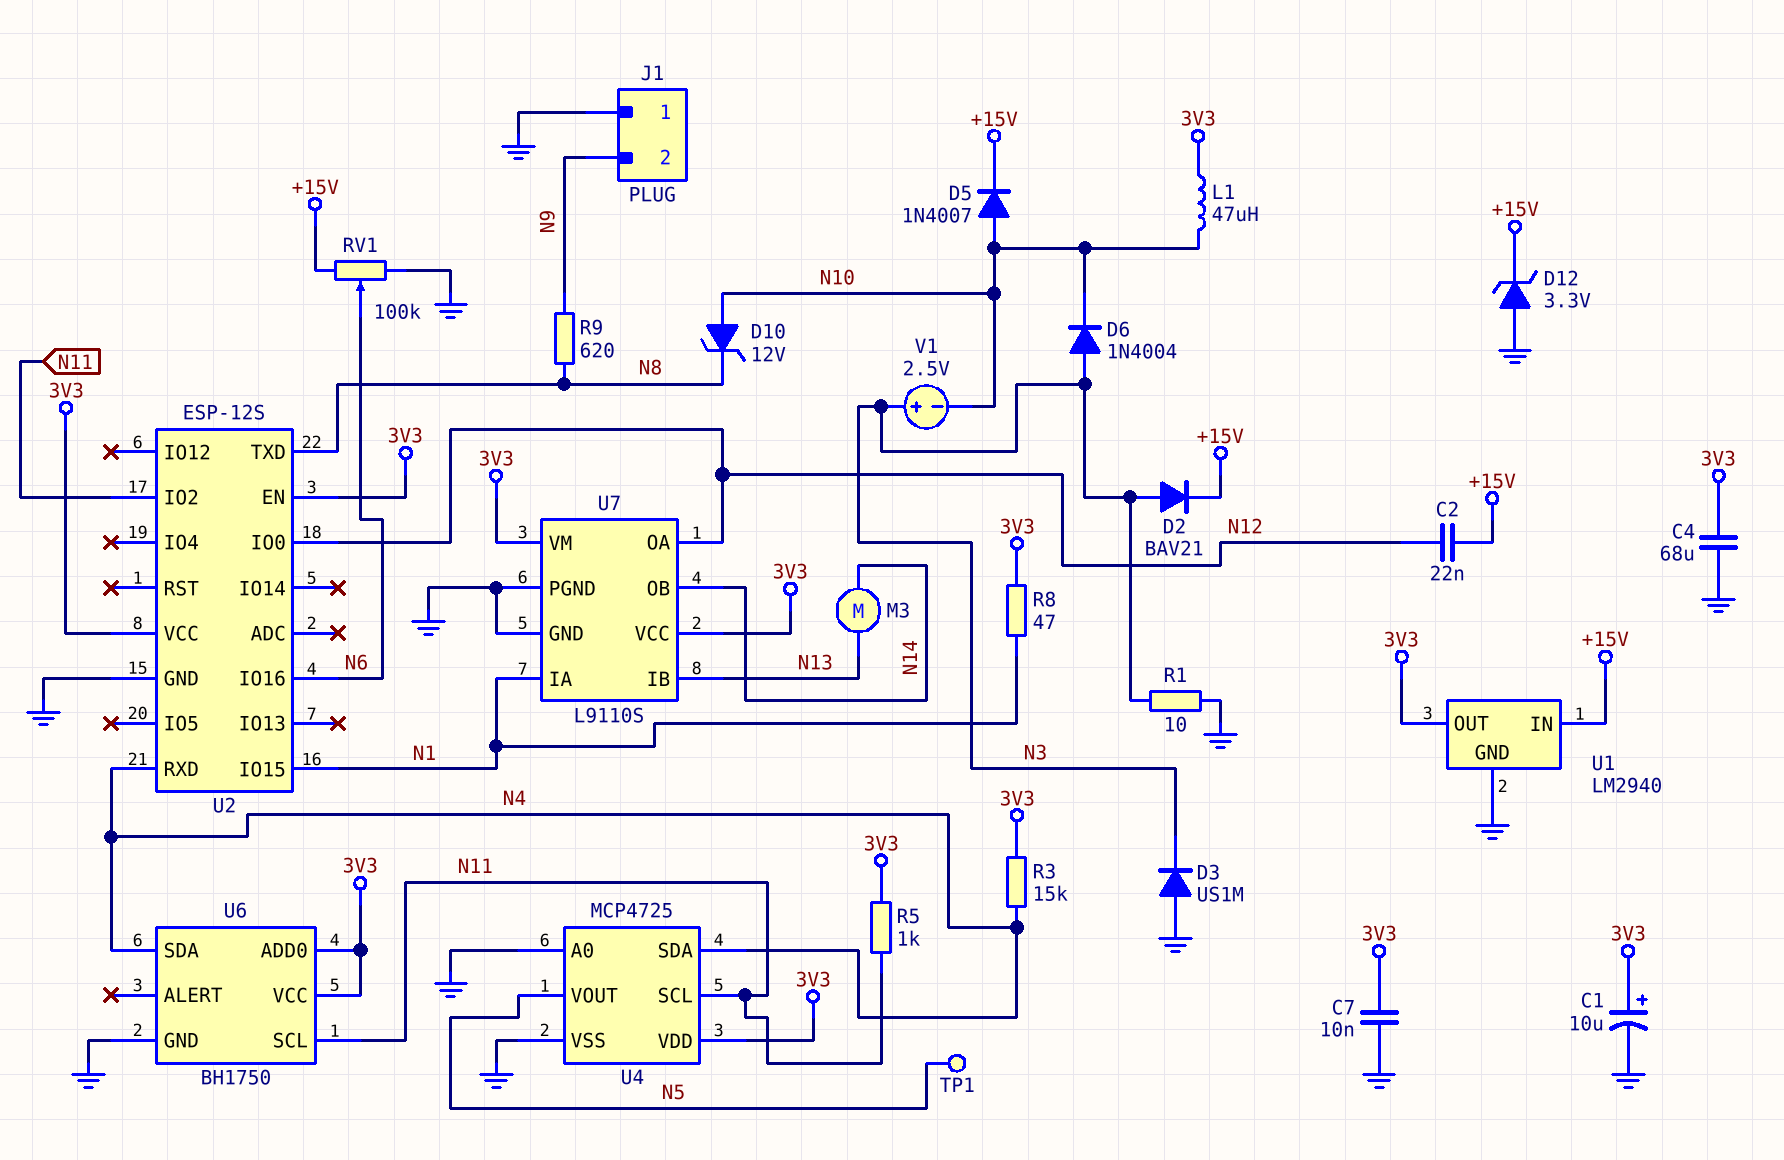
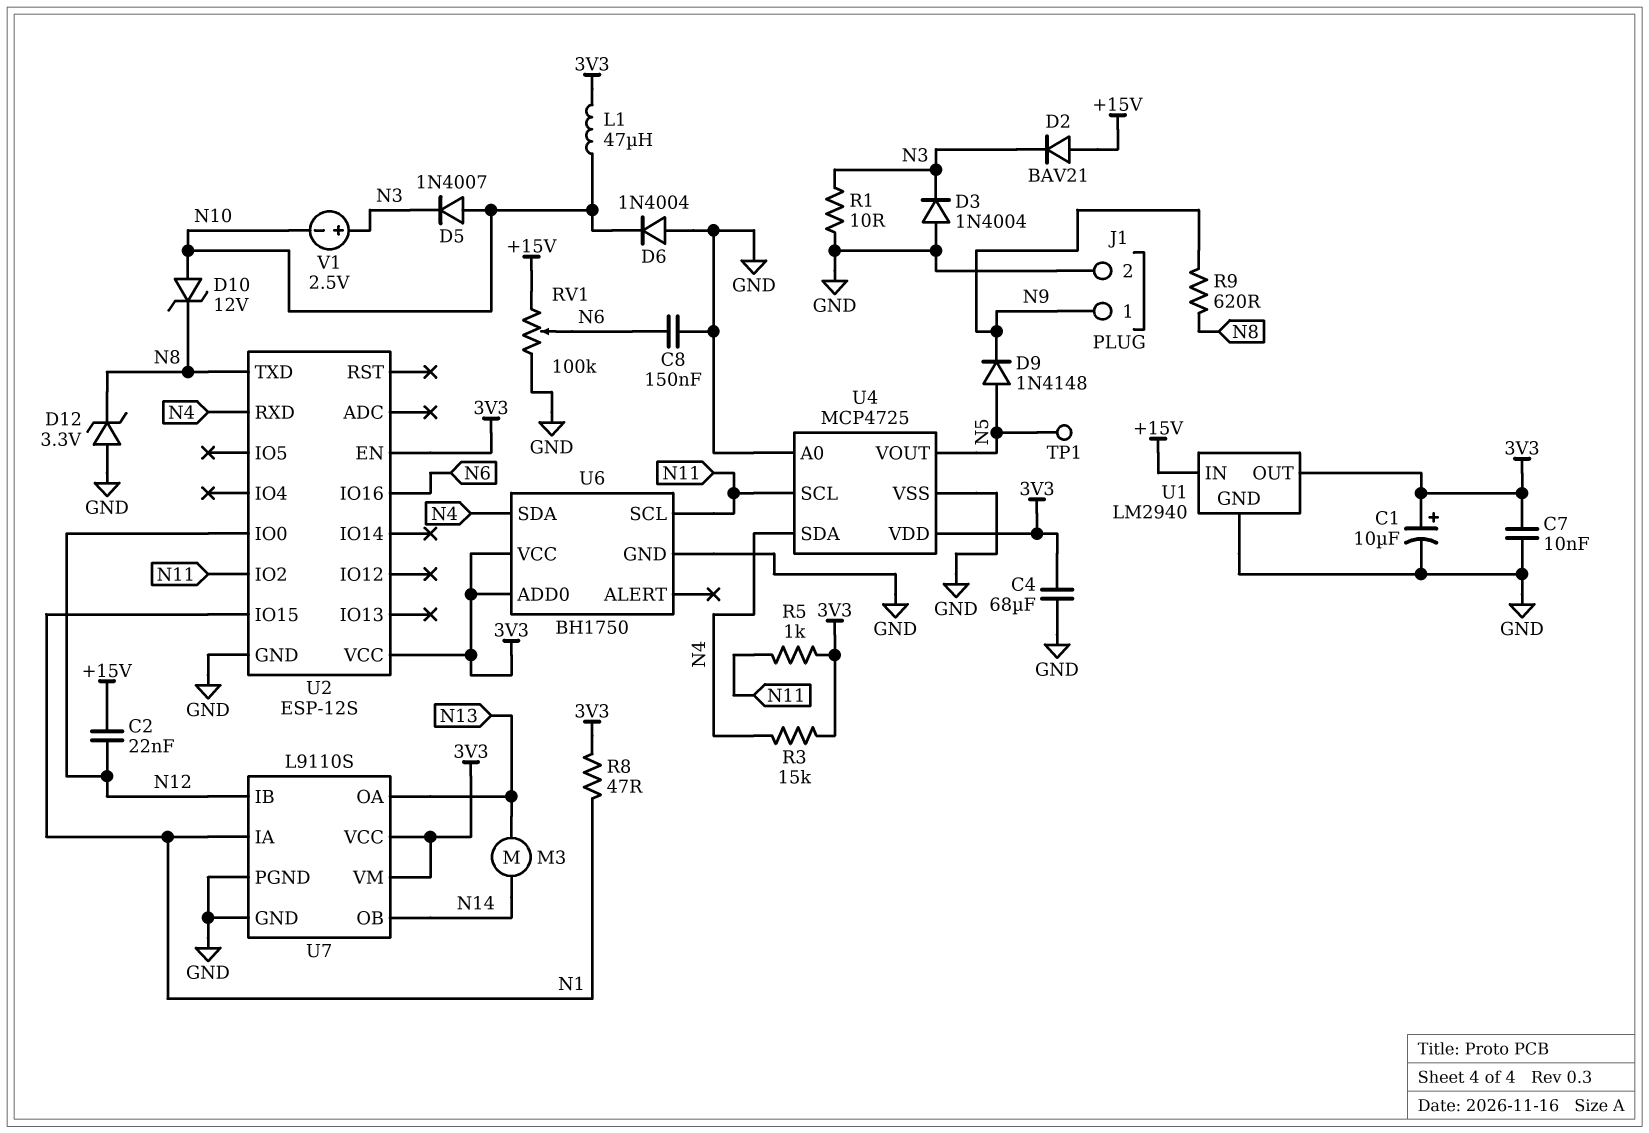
C8: none -> 150nF (GND, N6)
D2: diode BAV21 (A N3, K +15V) -> diode BAV21 (A +15V, K N3)
D3: diode US1M (A GND, K N3) -> diode 1N4004 (A GND, K N3)
D5: diode 1N4007 (A N10, K +15V) -> diode 1N4007 (A N10, K N3)
D6: diode 1N4004 (A N3, K N10) -> diode 1N4004 (A GND, K N10)
D9: none -> diode 1N4148 (A N5, K N9)
D12: zener 3.3V (A GND, K +15V) -> zener 3.3V (A GND, K N8)
J1 pin 1: GND -> N9
J1 pin 2: N9 -> GND
U7 pin IB: N13 -> N12
U7 pin OA: N12 -> N13

